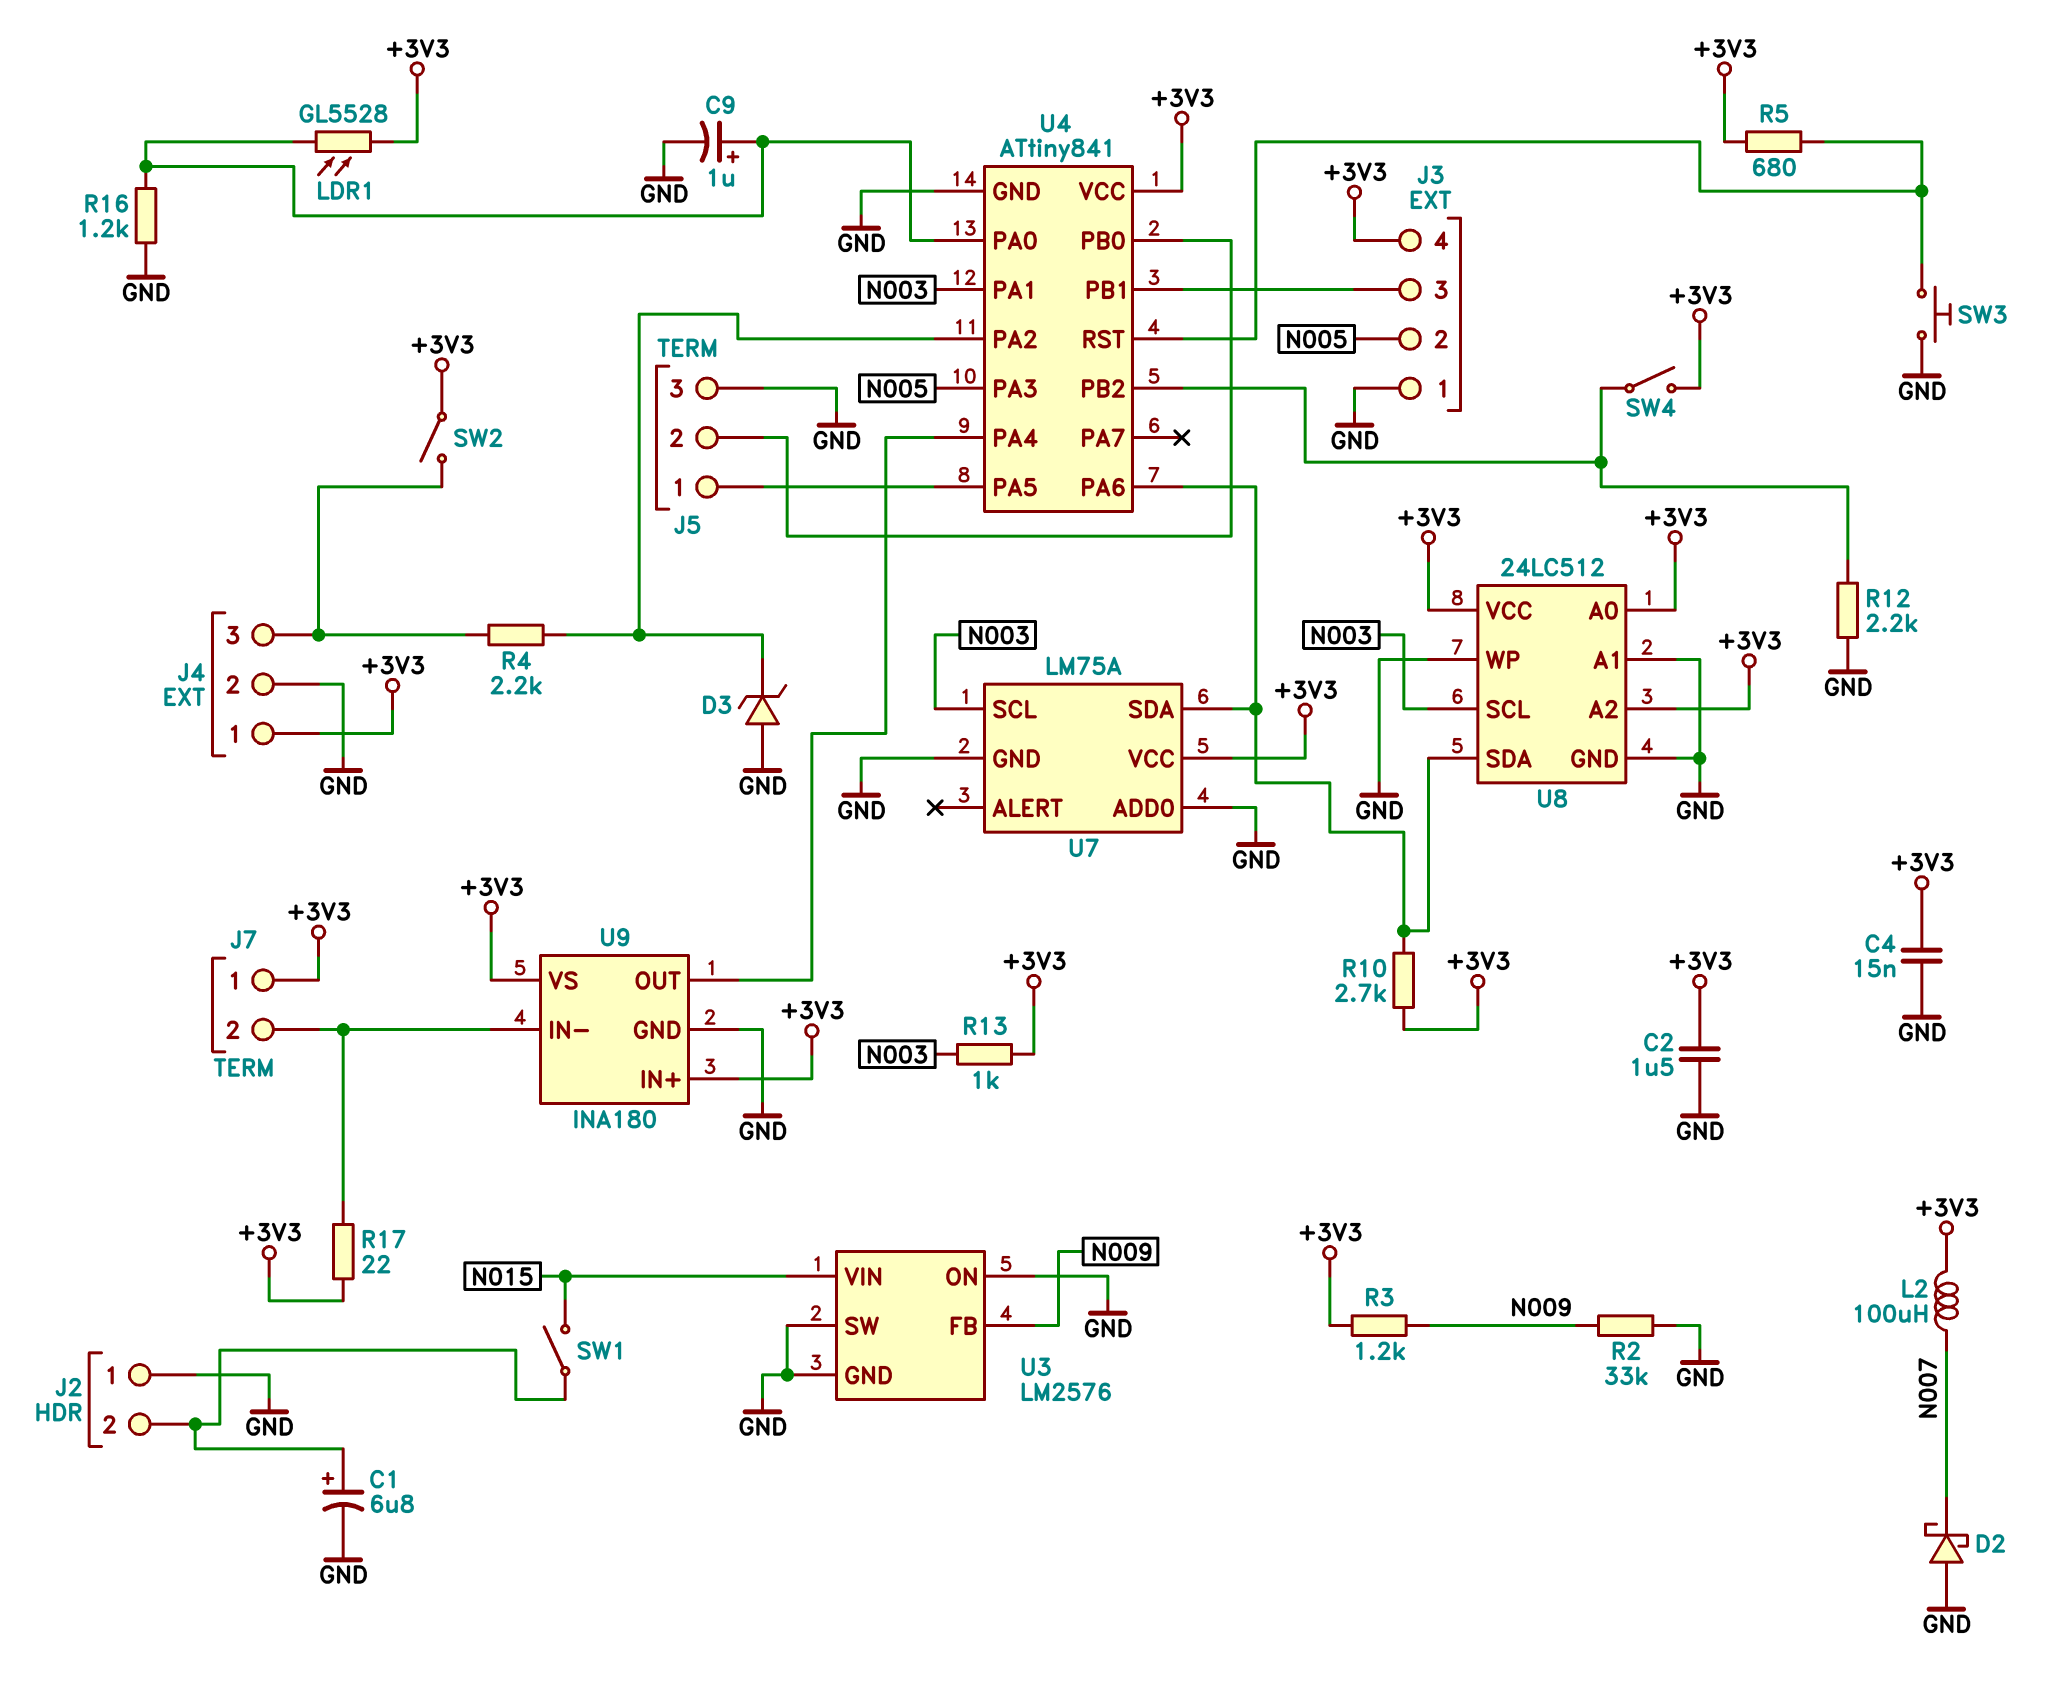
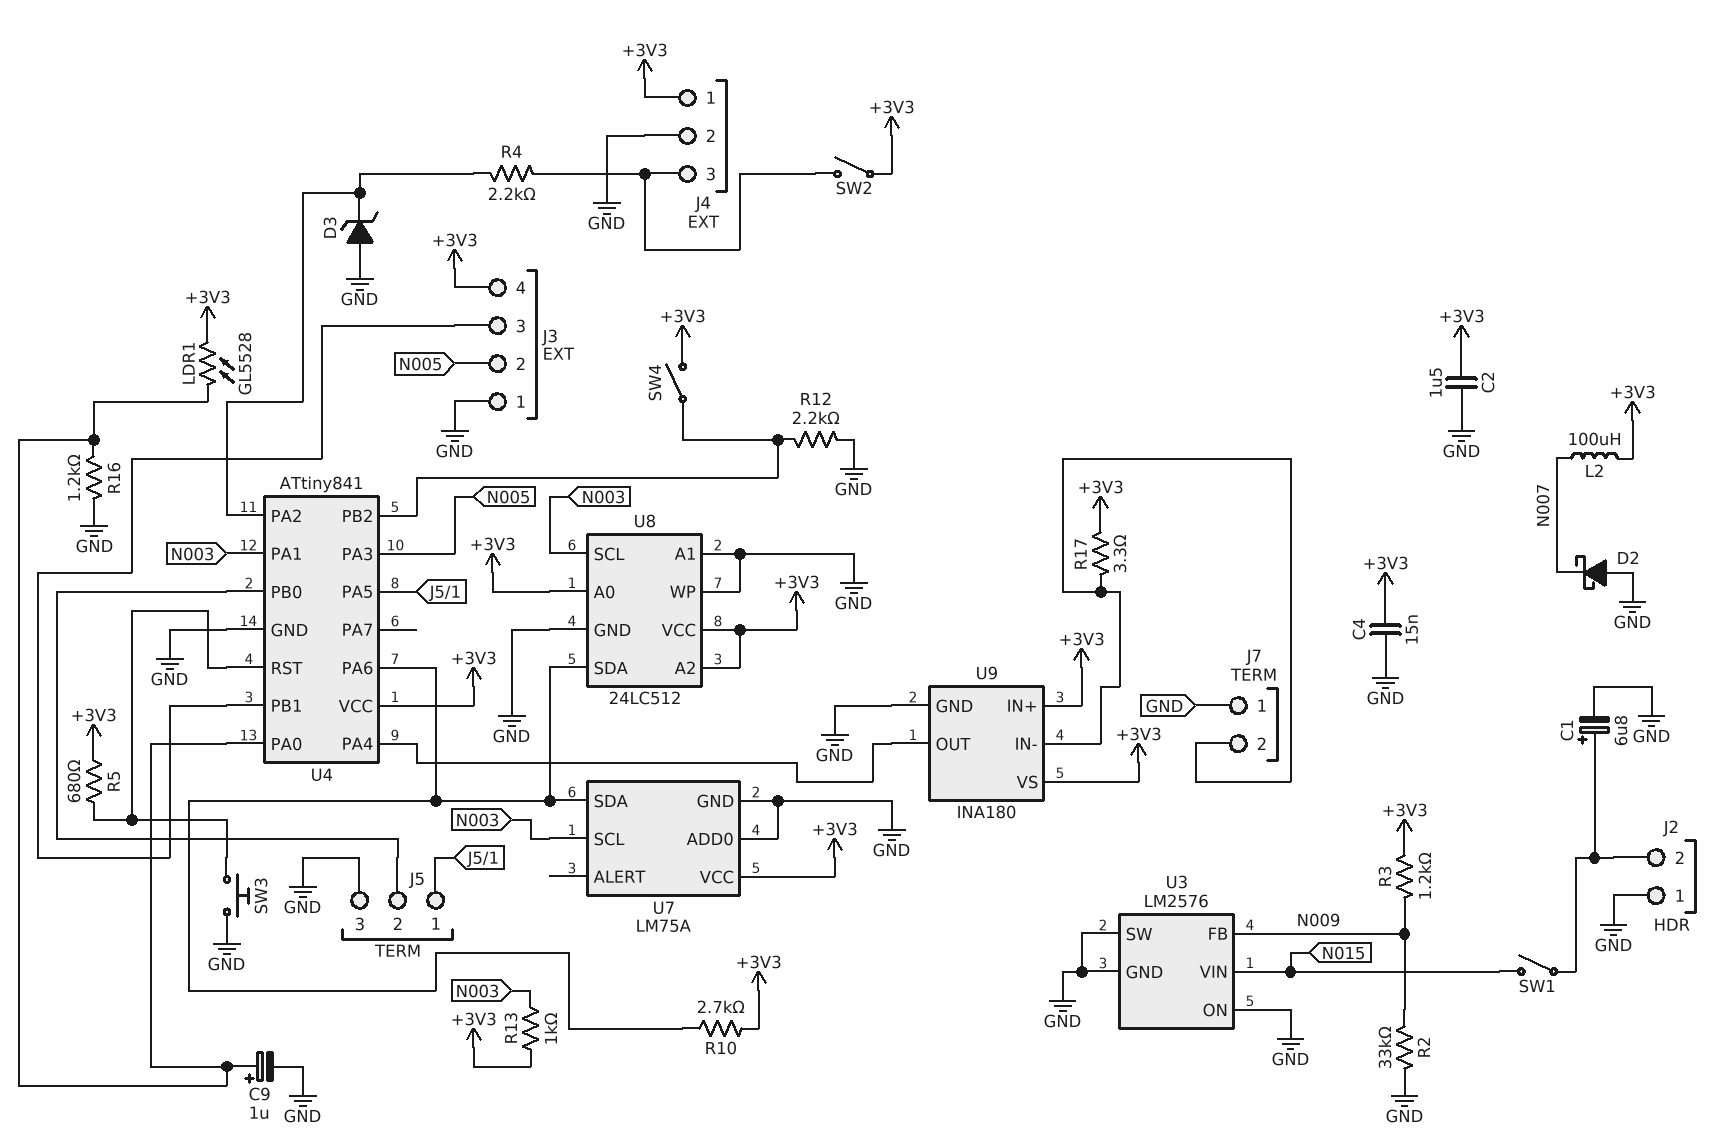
J7 pin 1: +3V3 -> GND
R17: 22 (+3V3, J7/2) -> 3.3 (+3V3, J7/2)

